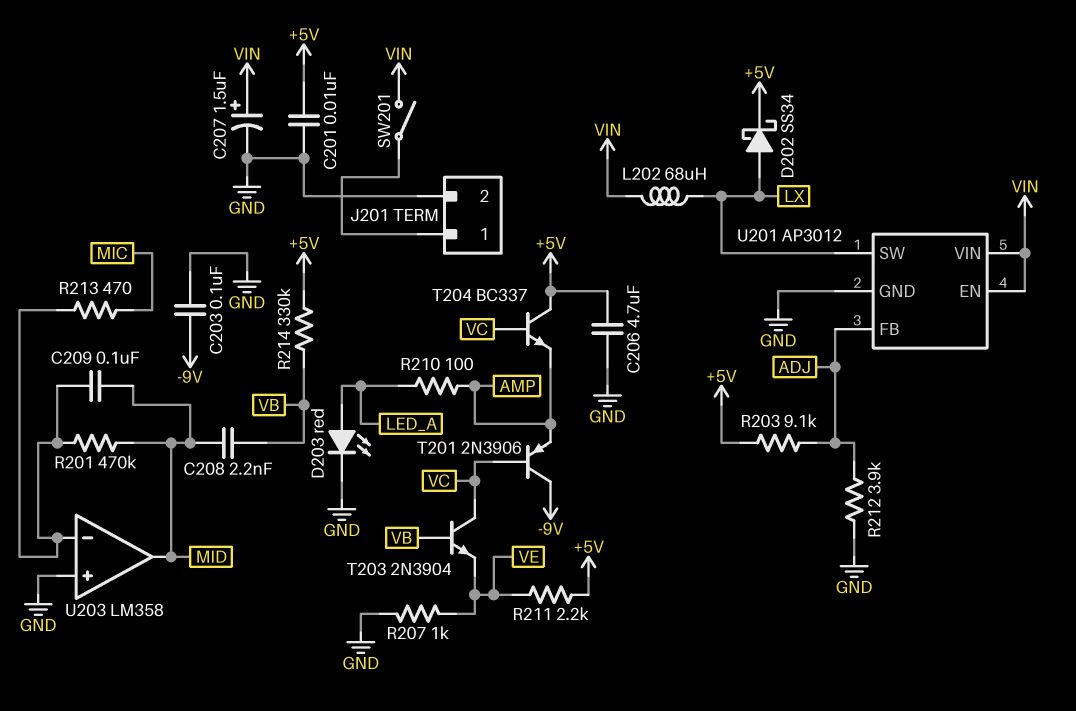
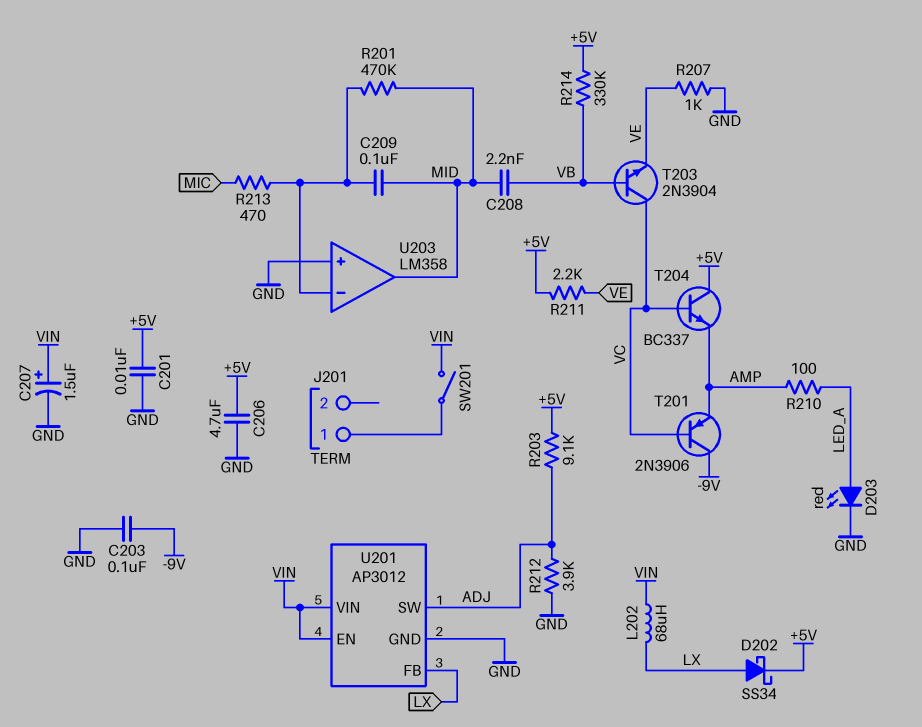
J201 pin 2: GND -> none
U201 pin FB: ADJ -> LX
U201 pin SW: LX -> ADJ

